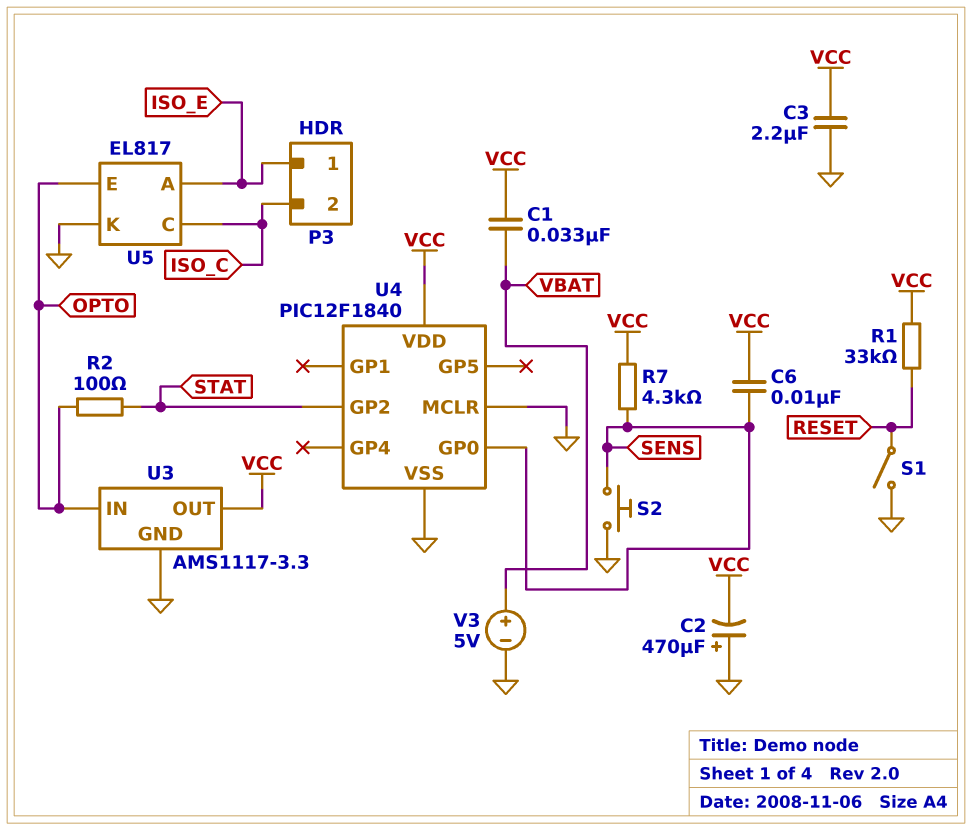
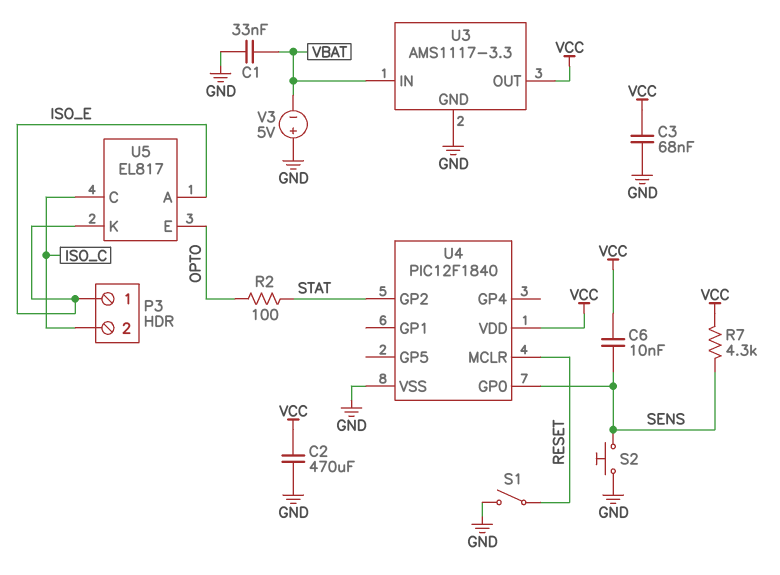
C1: 33nF (VBAT, VCC) -> 33nF (GND, VBAT)
C2: 470uF (plus GND, minus VCC) -> 470uF (GND, VCC)
C3: 2.2uF (GND, VCC) -> 68nF (GND, VCC)
R1: 33k (RESET, VCC) -> none
U3 pin IN: OPTO -> VBAT
U4 pin MCLR: GND -> RESET
U5 pin K: GND -> ISO_E
V3: 5V (plus VBAT, minus GND) -> 5V (plus GND, minus VBAT)

